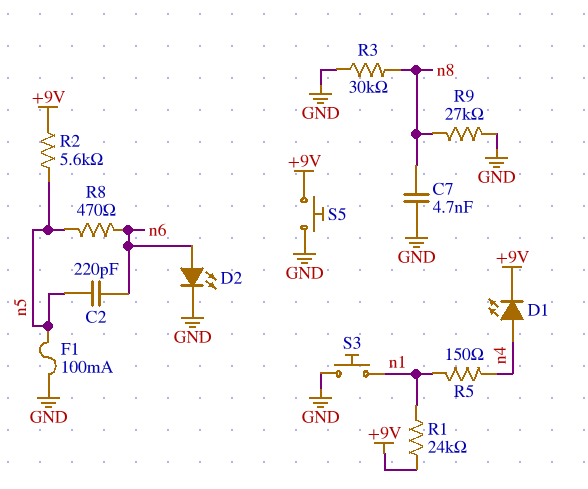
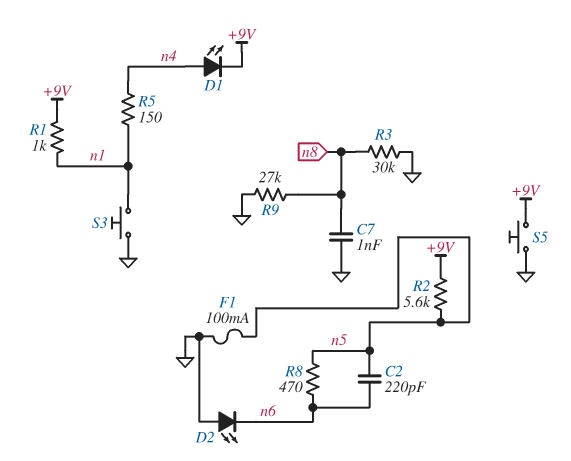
C7: 4.7nF (GND, n8) -> 1nF (GND, n8)
D2: LED (A n6, K GND) -> LED (A GND, K n6)
R1: 24k (+9V, n1) -> 1k (+9V, n1)

